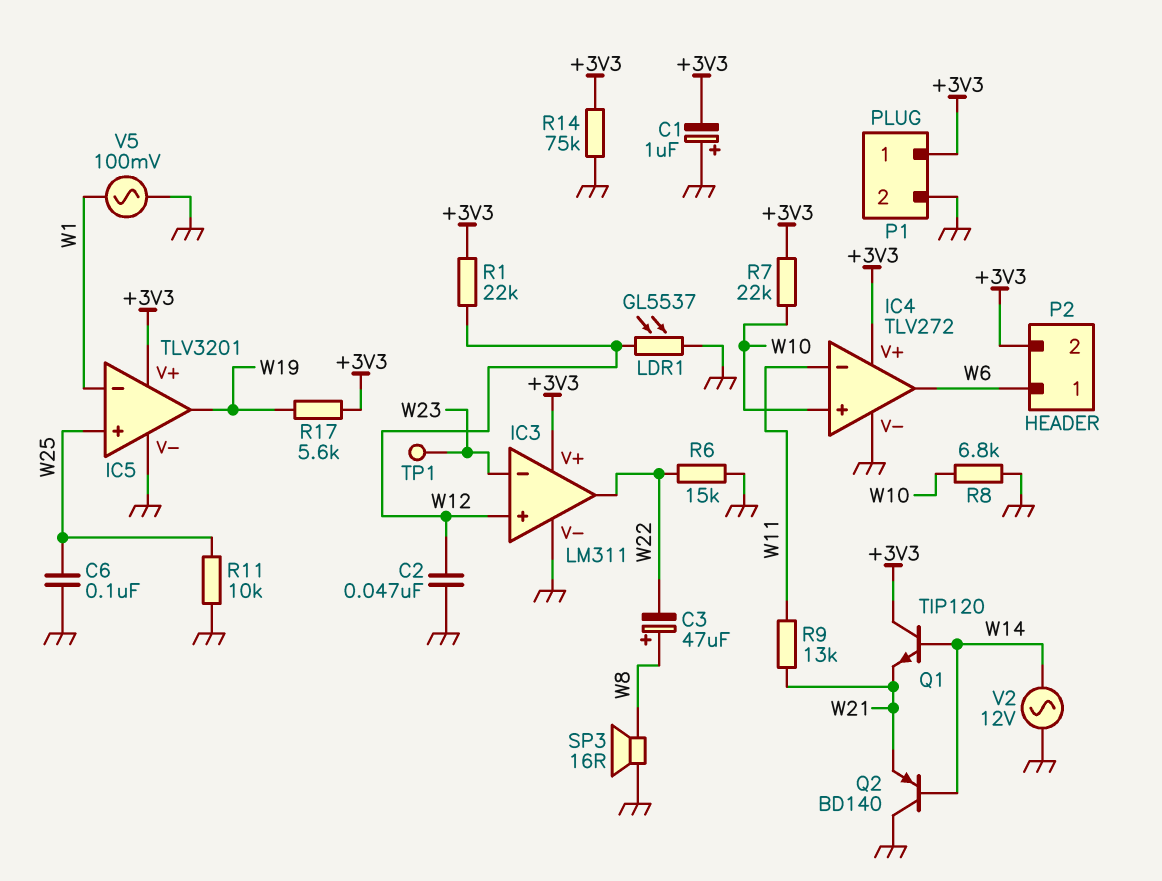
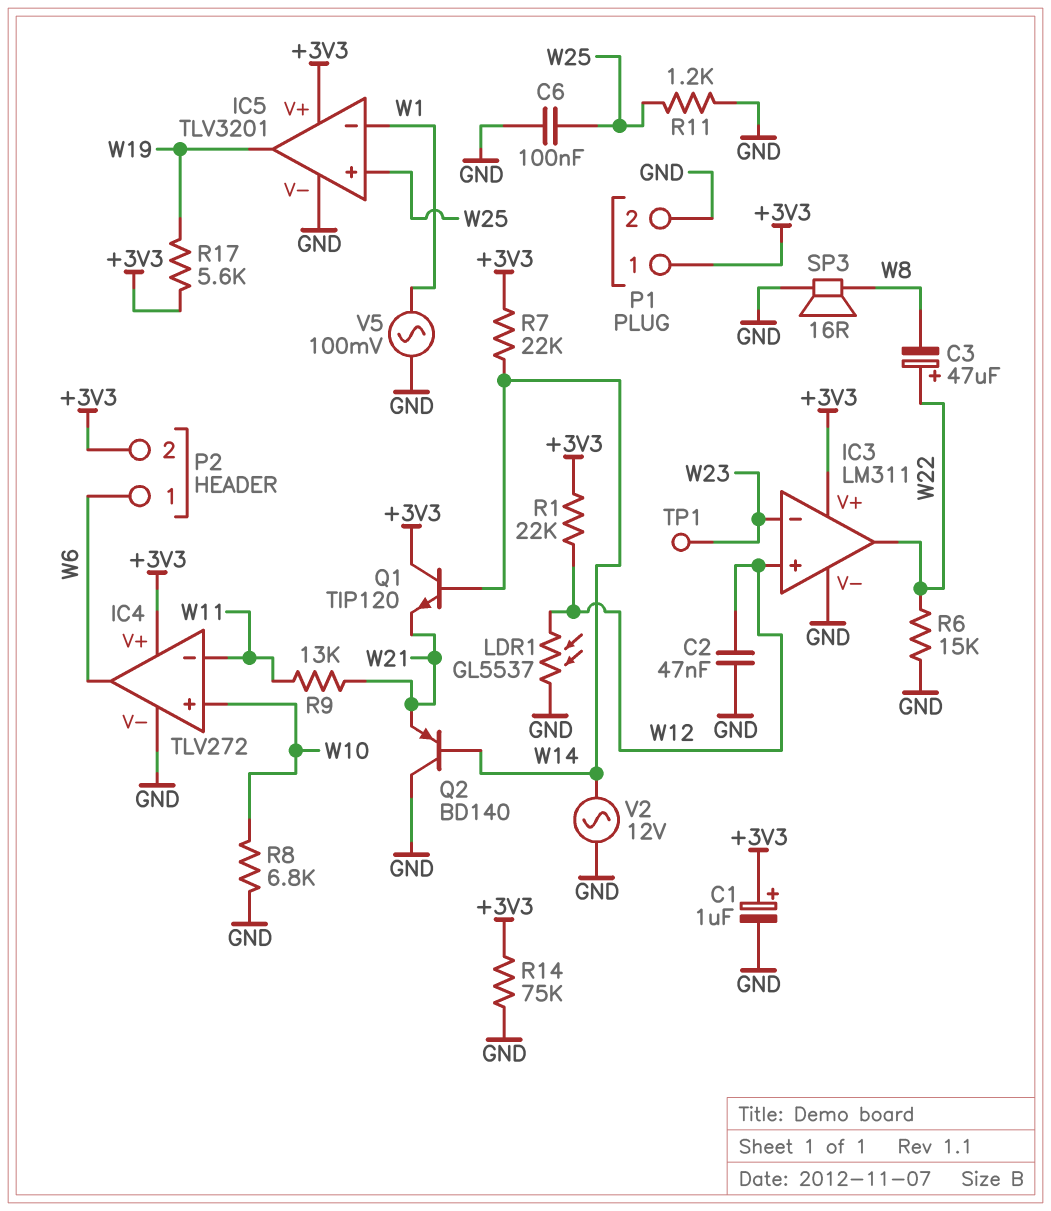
C1: 1uF (plus GND, minus +3V3) -> 1uF (plus +3V3, minus GND)
C3: 47uF (plus W8, minus W22) -> 47uF (plus W22, minus W8)
R7: 22k (+3V3, W10) -> 22k (+3V3, W14)
R11: 10k (GND, W25) -> 1.2k (GND, W25)

